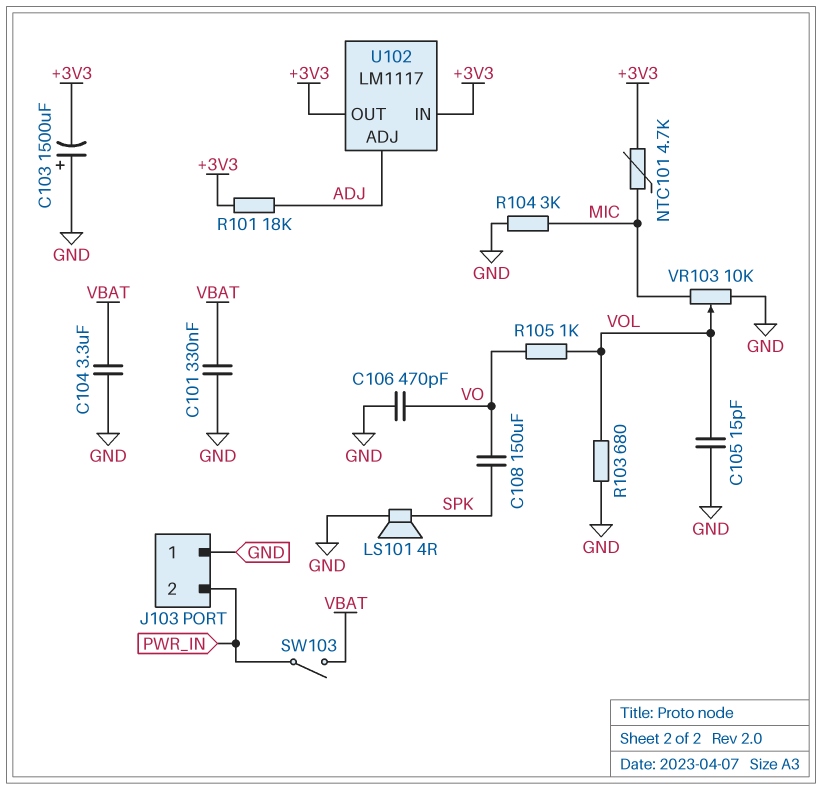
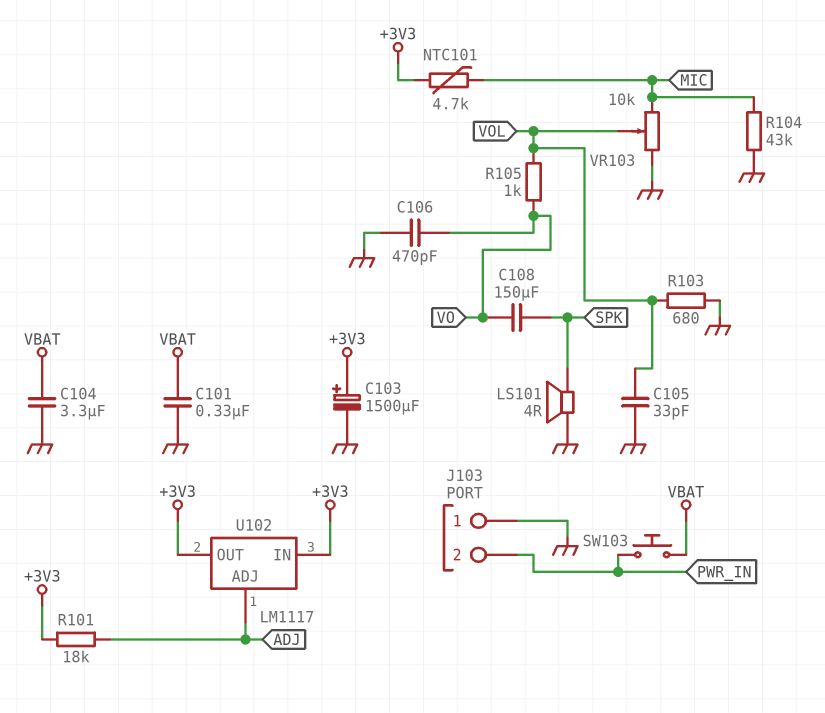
C103: 1500uF (plus GND, minus +3V3) -> 1500uF (plus +3V3, minus GND)
C105: 15pF (GND, VOL) -> 33pF (GND, VOL)
R104: 3k (GND, MIC) -> 43k (GND, MIC)
SW103: switch (PWR_IN, VBAT) -> button (PWR_IN, VBAT)

